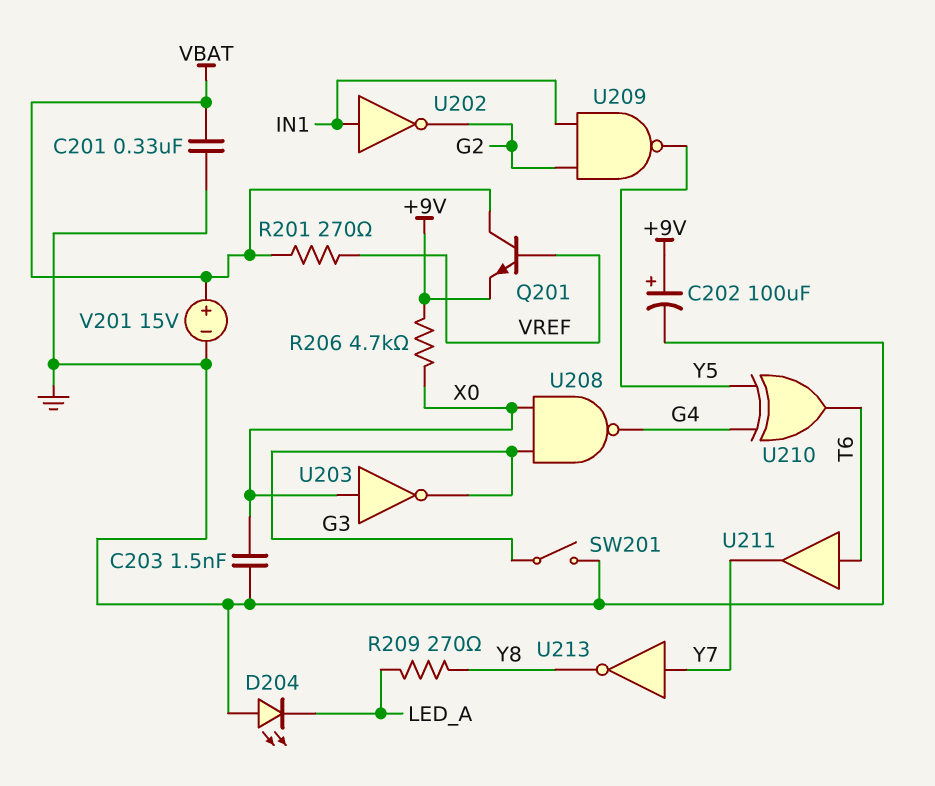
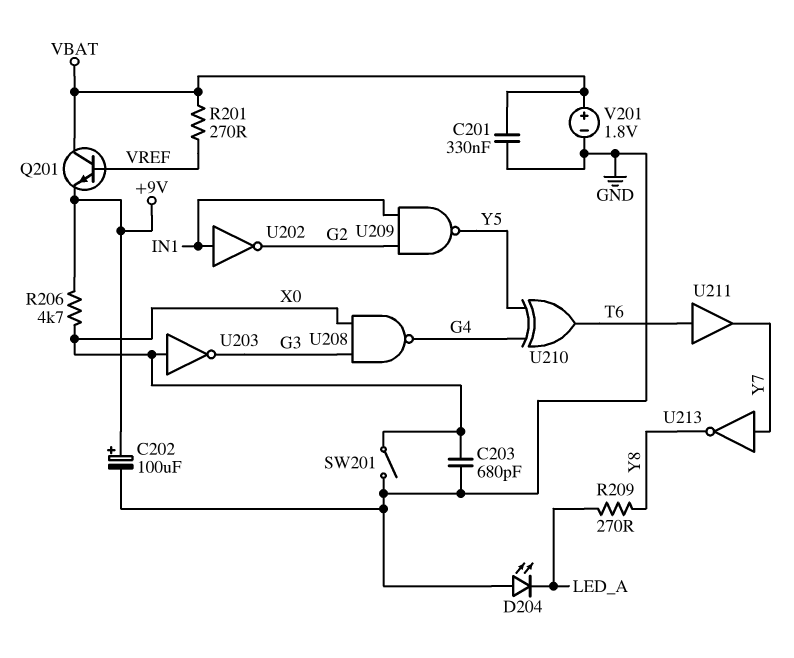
C203: 1.5nF (GND, X0) -> 680pF (GND, X0)
SW201: switch (G3, GND) -> switch (GND, X0)
V201: 15V (plus VBAT, minus GND) -> 1.8V (plus VBAT, minus GND)

